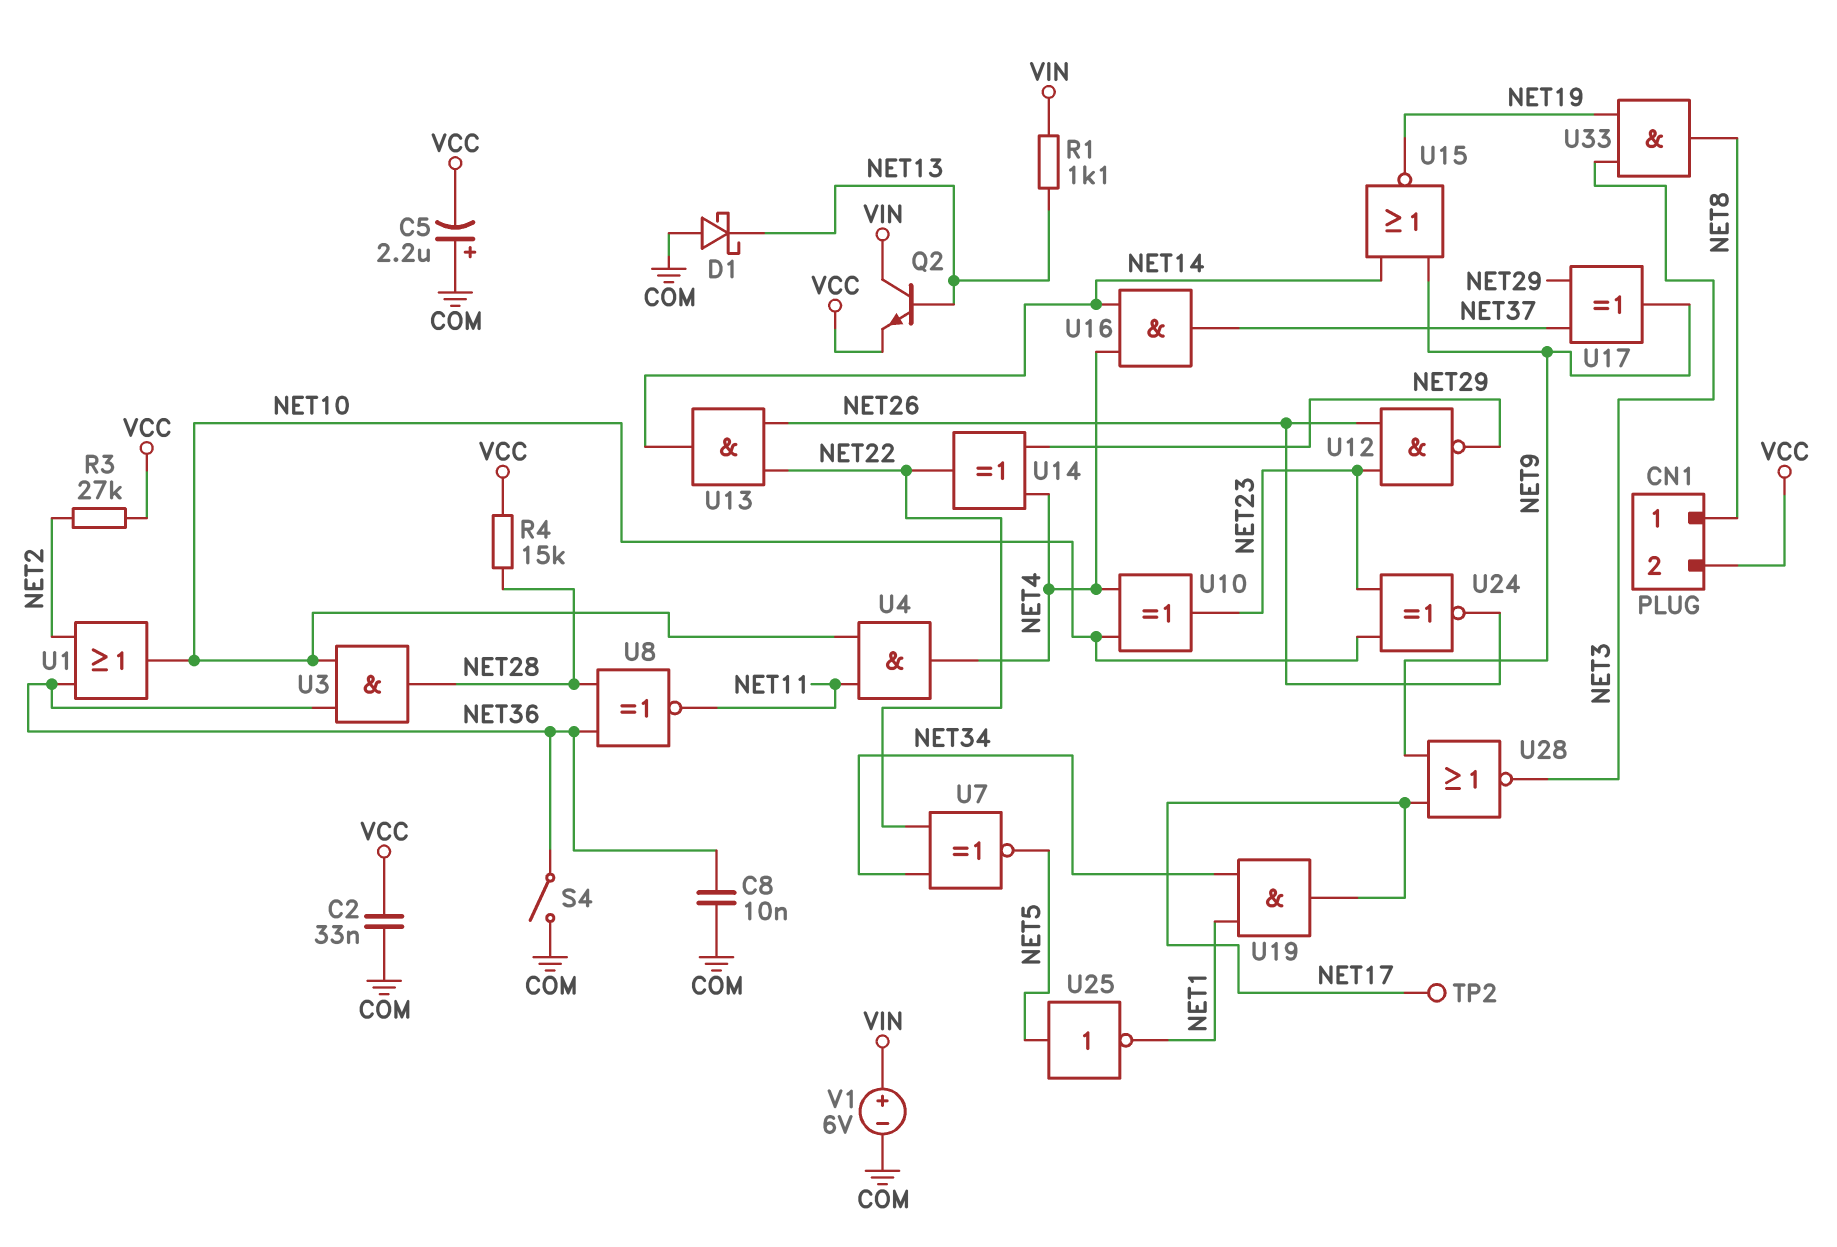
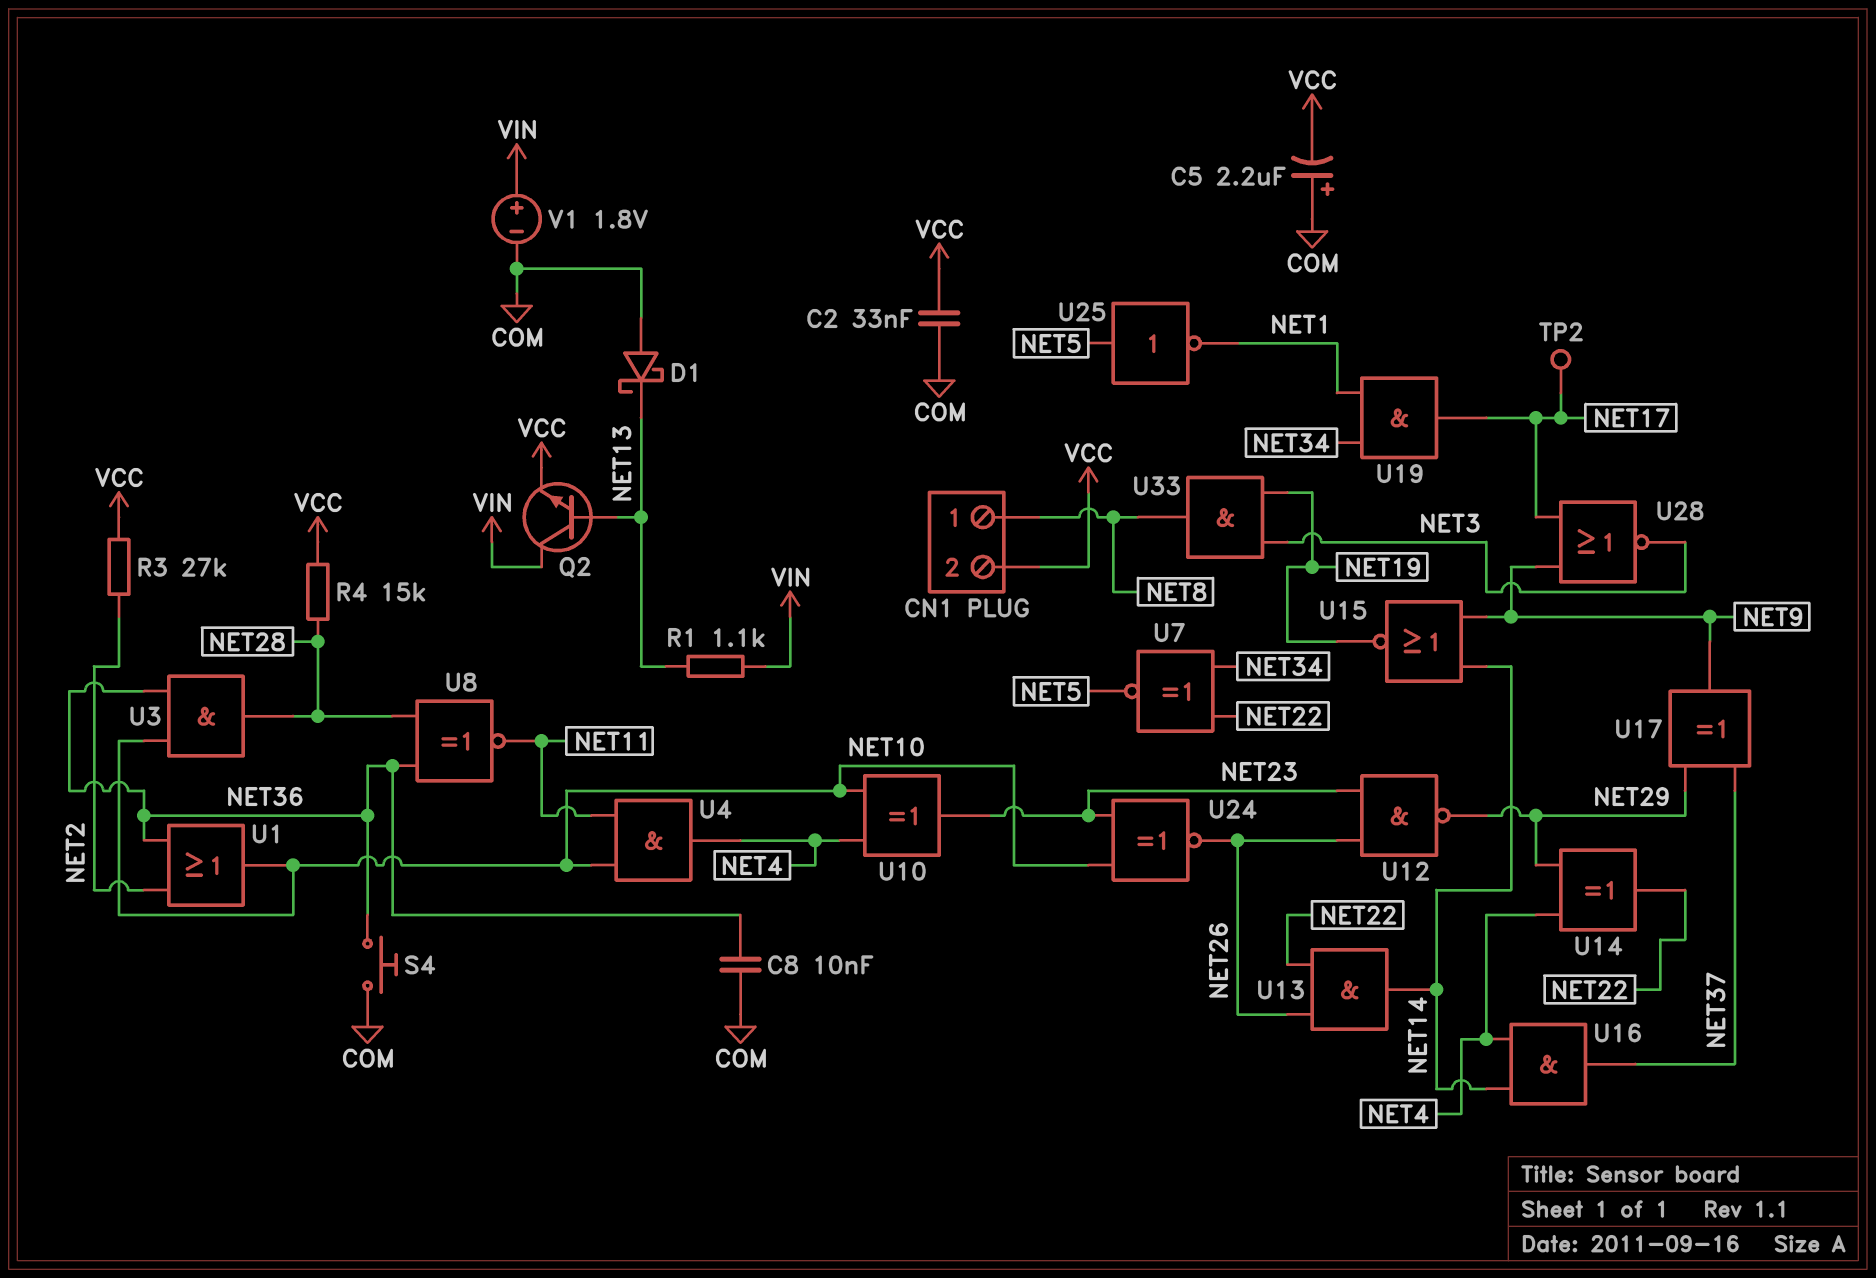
S4: switch (COM, NET36) -> button (COM, NET36)
V1: 6V (plus VIN, minus COM) -> 1.8V (plus VIN, minus COM)

